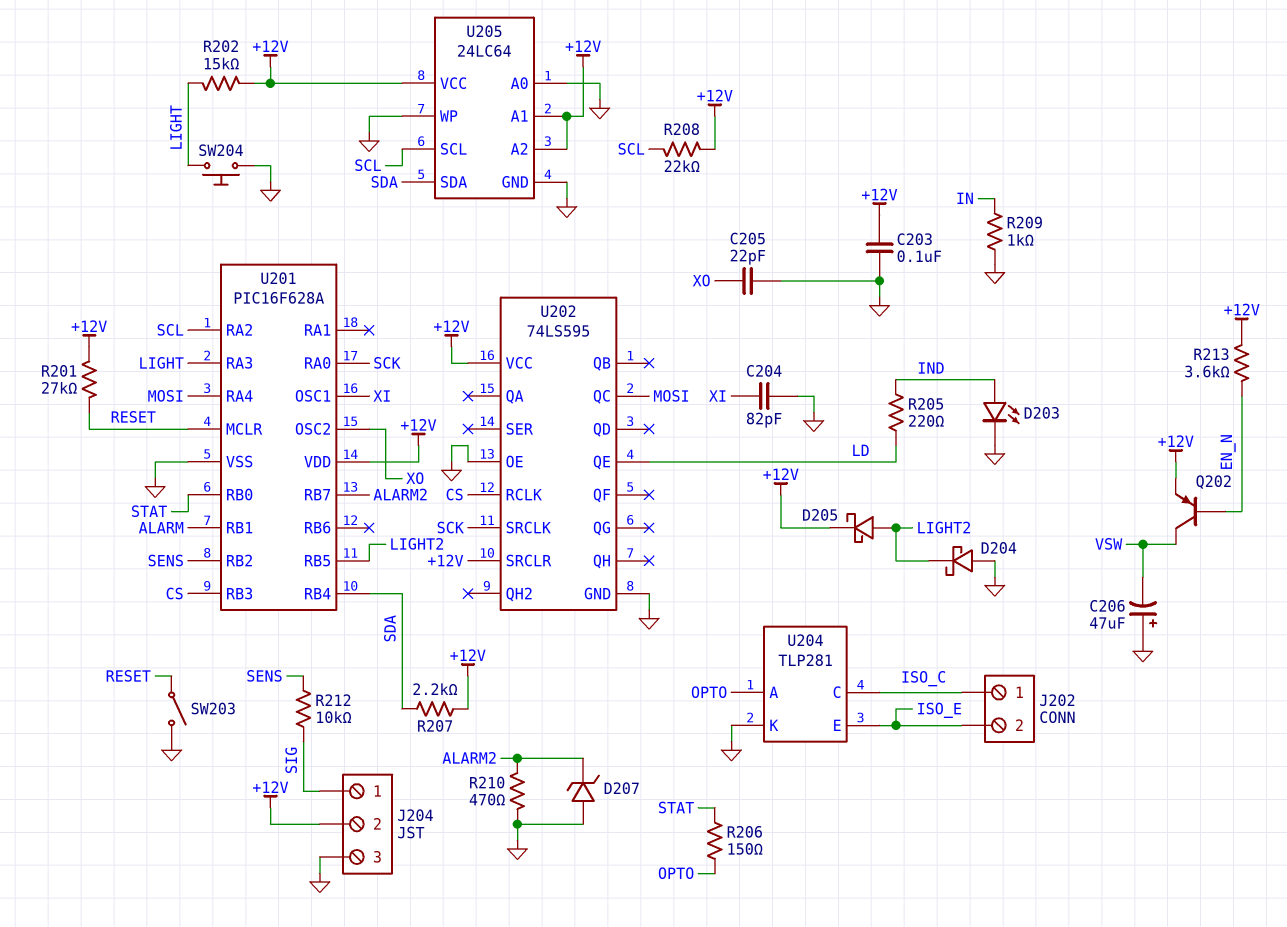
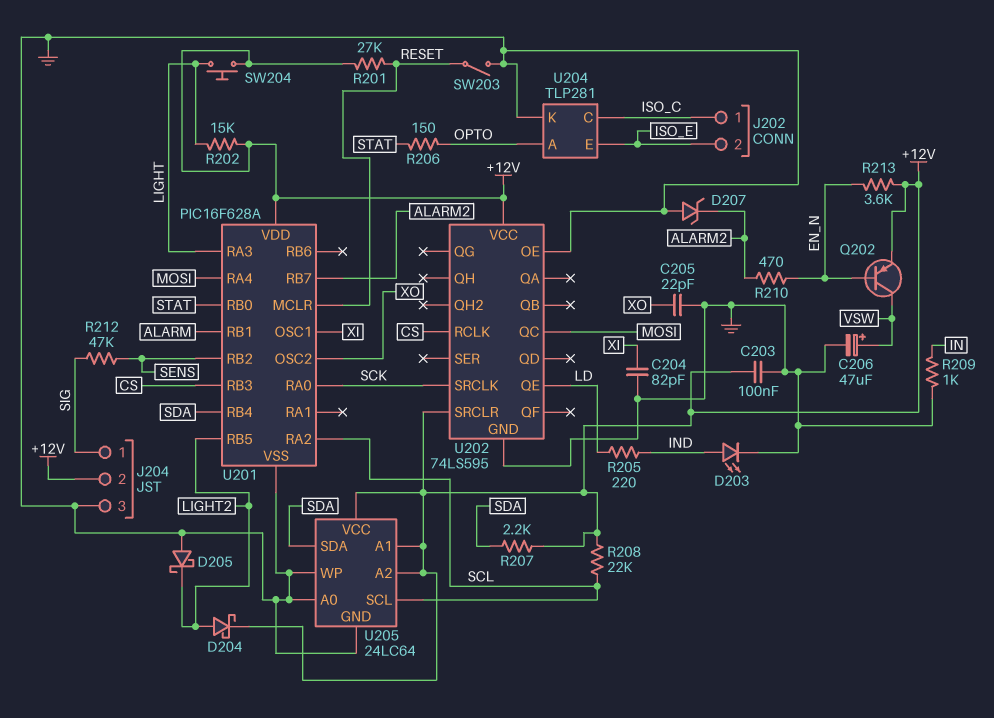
C206: 47uF (plus GND, minus VSW) -> 47uF (plus VSW, minus GND)
D204: schottky (A GND, K LIGHT2) -> schottky (A LIGHT2, K +12V)
D205: schottky (A LIGHT2, K +12V) -> schottky (A GND, K LIGHT2)
R210: 470 (ALARM2, GND) -> 470 (ALARM2, EN_N)
R212: 10k (SENS, SIG) -> 47k (SENS, SIG)
SW204: button (GND, LIGHT) -> button (+12V, LIGHT)

